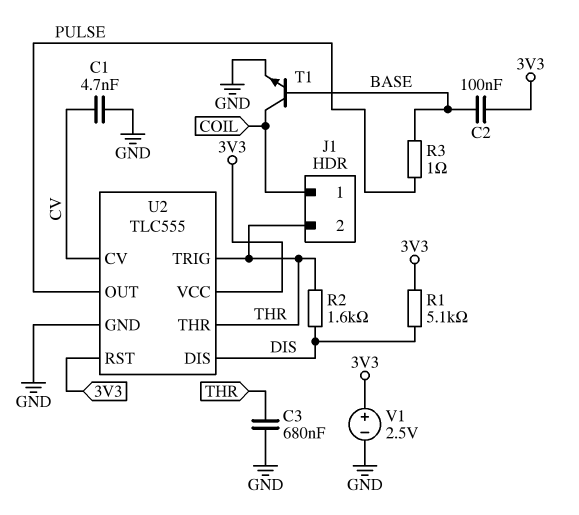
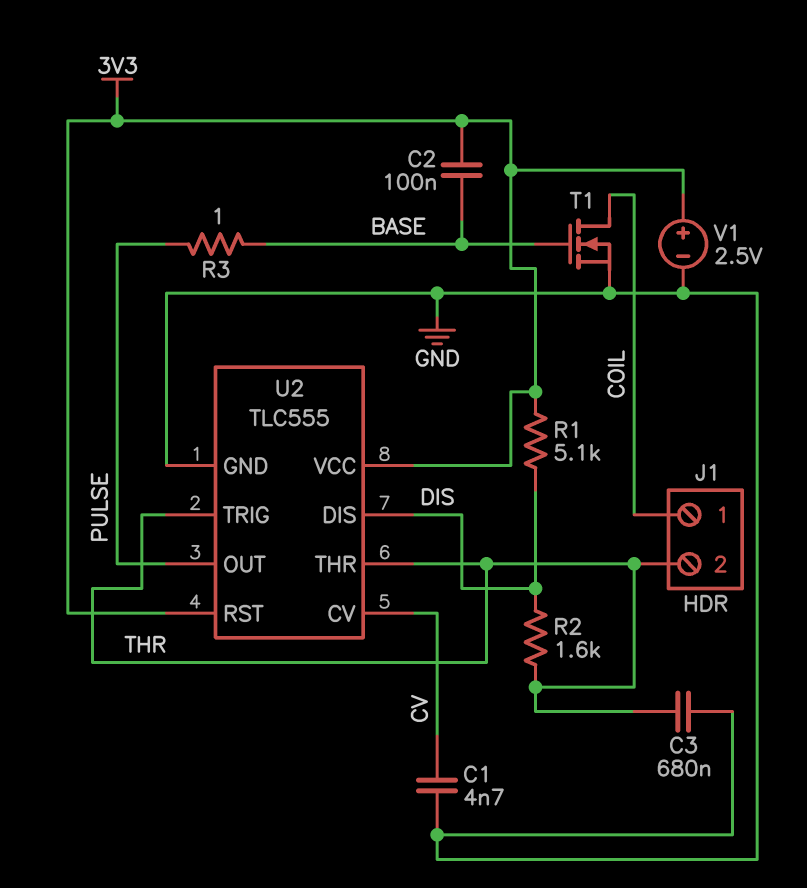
T1: NPN (B BASE, C COIL, E GND) -> NMOS (G BASE, D COIL, S GND)

